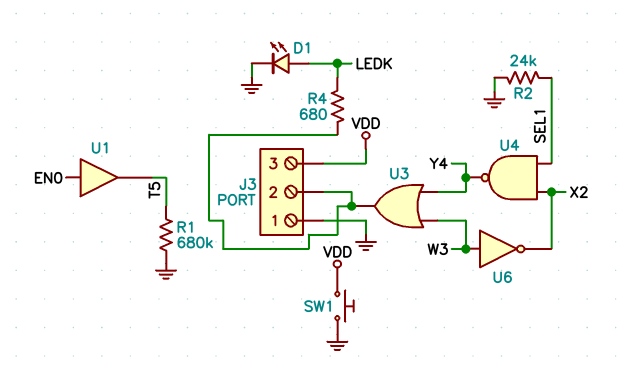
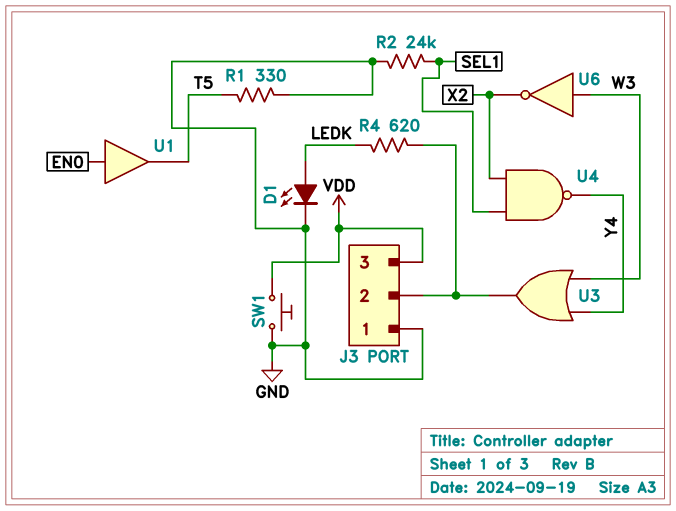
R1: 680k (GND, T5) -> 330 (GND, T5)
R4: 680 (J3/2, LEDK) -> 620 (J3/2, LEDK)

